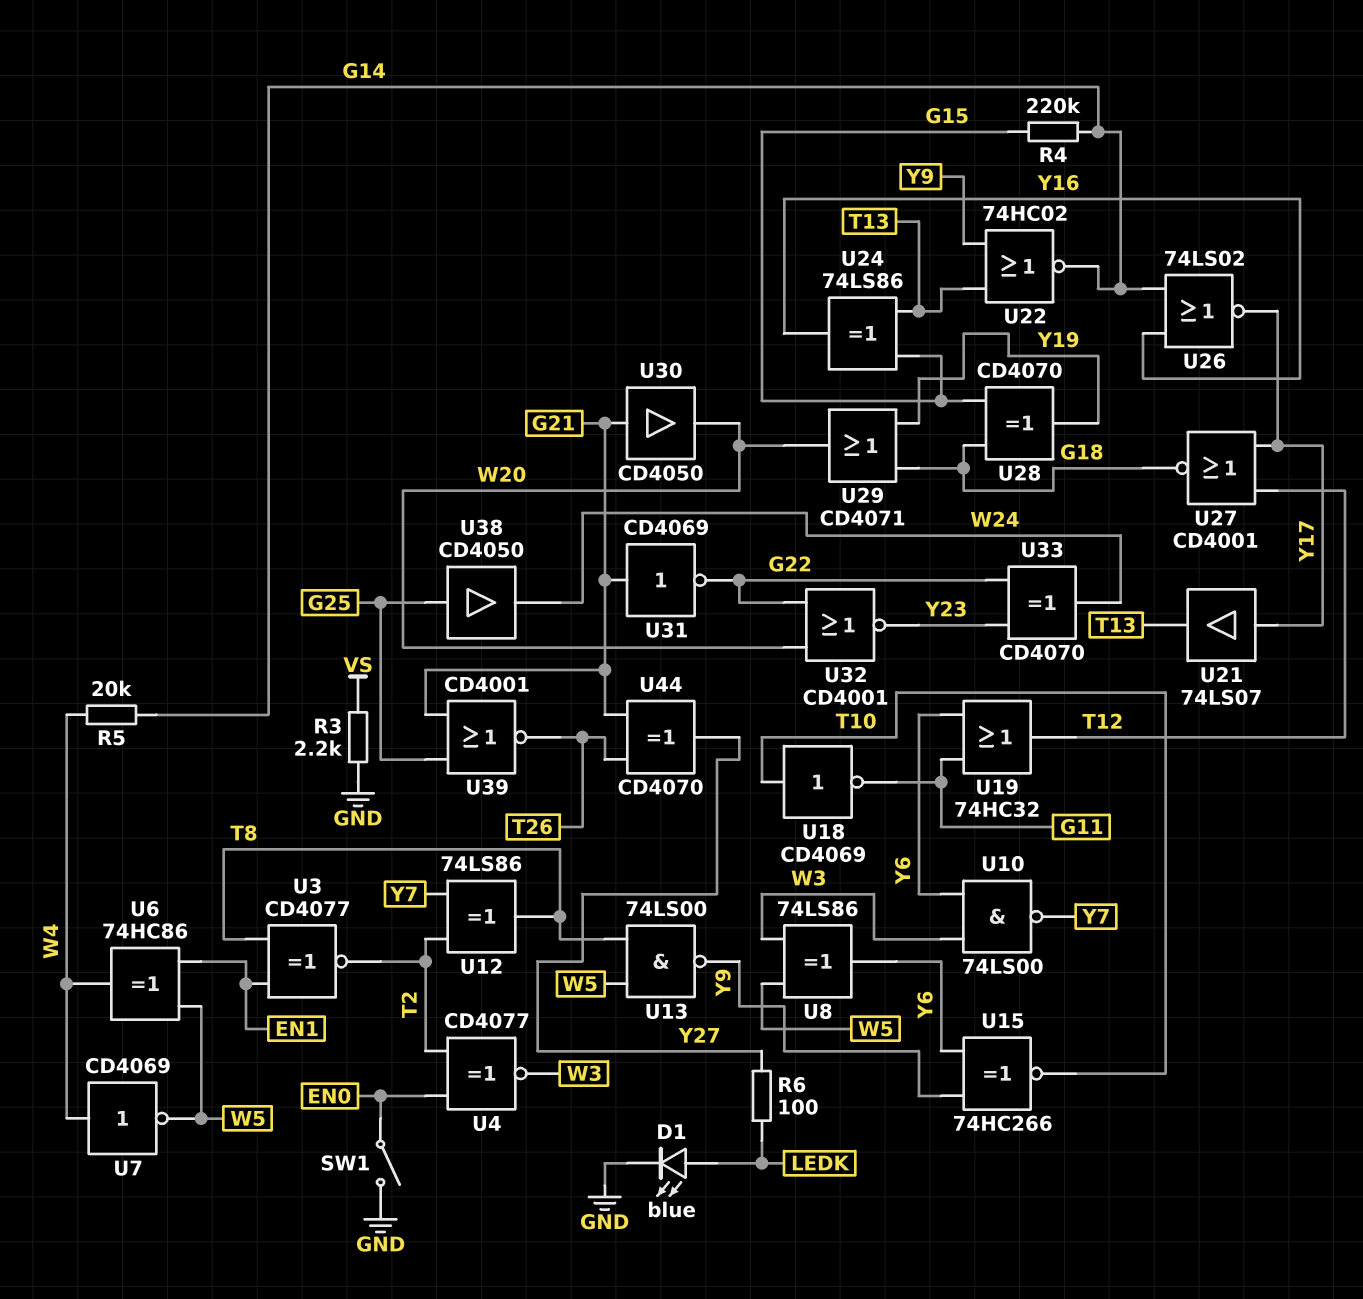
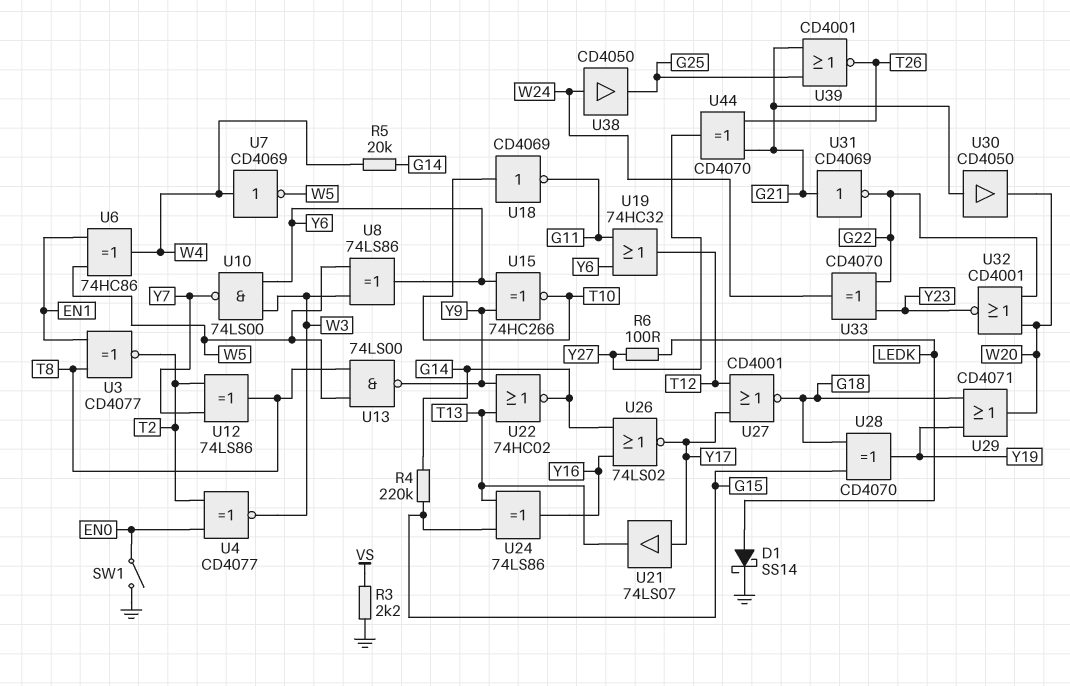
D1: LED blue (A LEDK, K GND) -> schottky SS14 (A LEDK, K GND)
U38: buffer CD4050 (in G25, out W24) -> buffer CD4050 (in W24, out G25)

